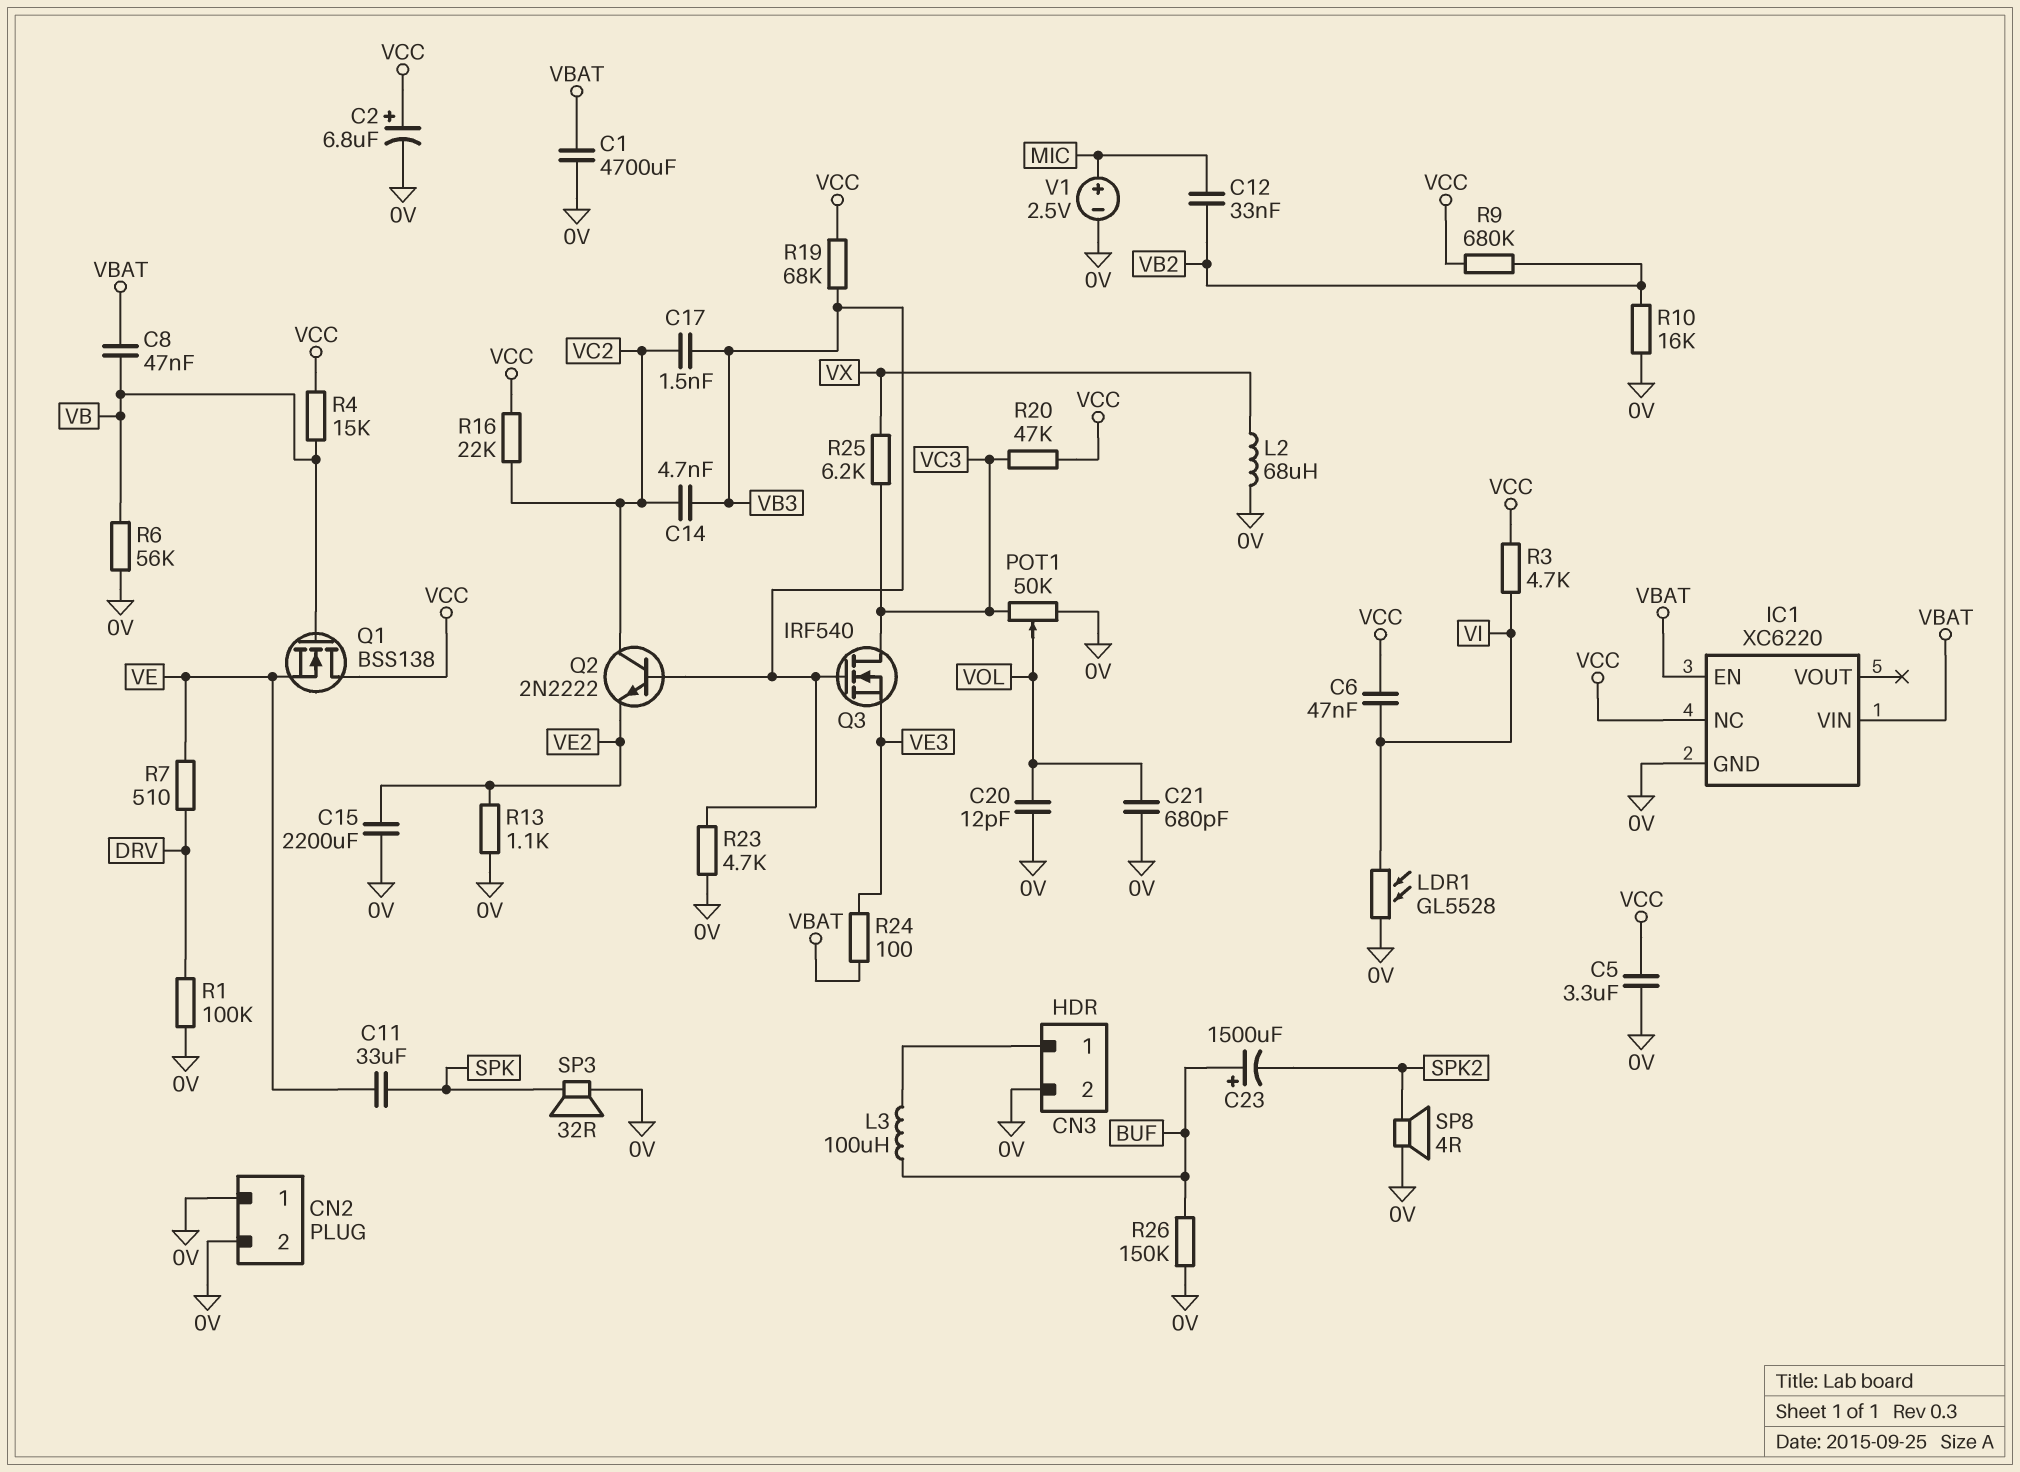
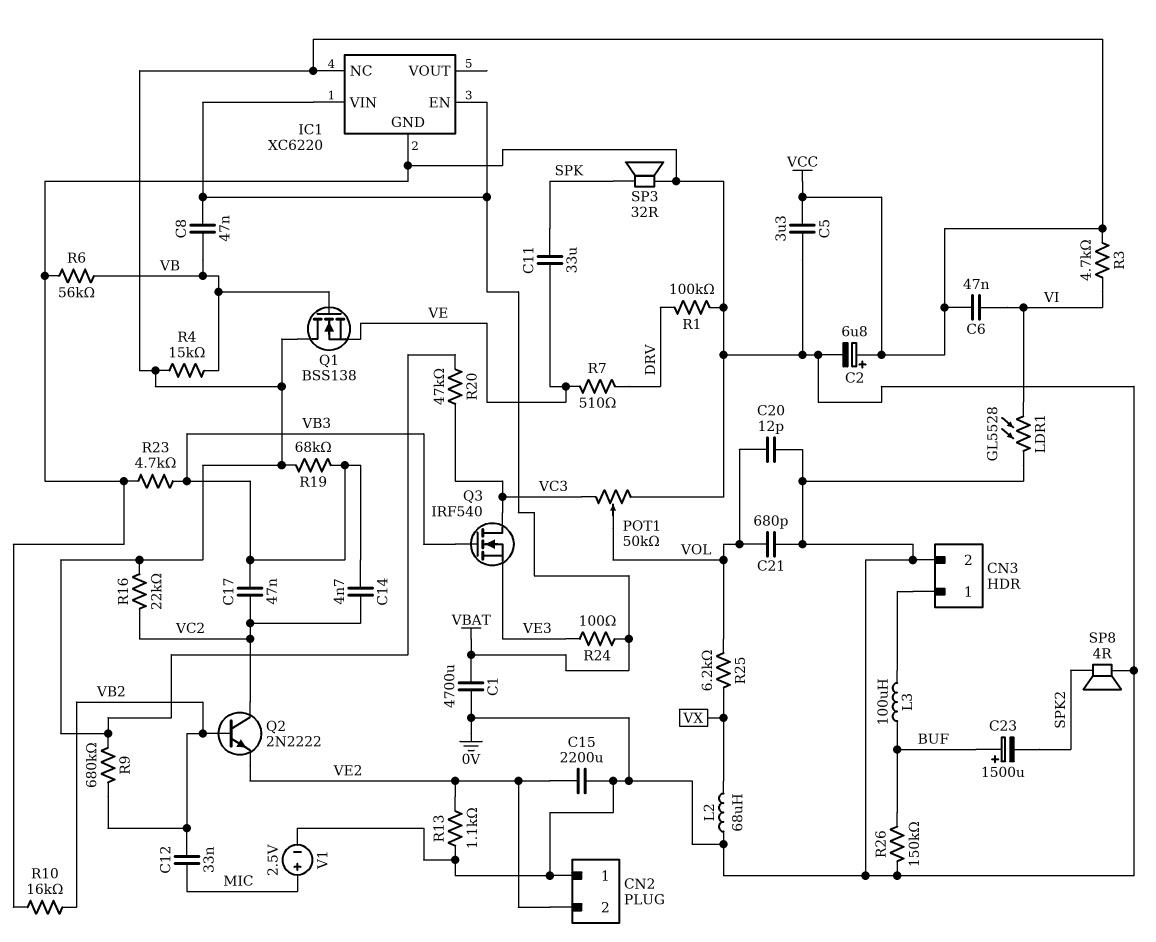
C17: 1.5nF (VB3, VC2) -> 47nF (VB3, VC2)
CN2 pin 2: 0V -> VE2
Q2: NPN 2N2222 (B VB3, C VC2, E VE2) -> NPN 2N2222 (B VB2, C VC2, E VE2)
R25: 6.2k (VC3, VX) -> 6.2k (VOL, VX)

